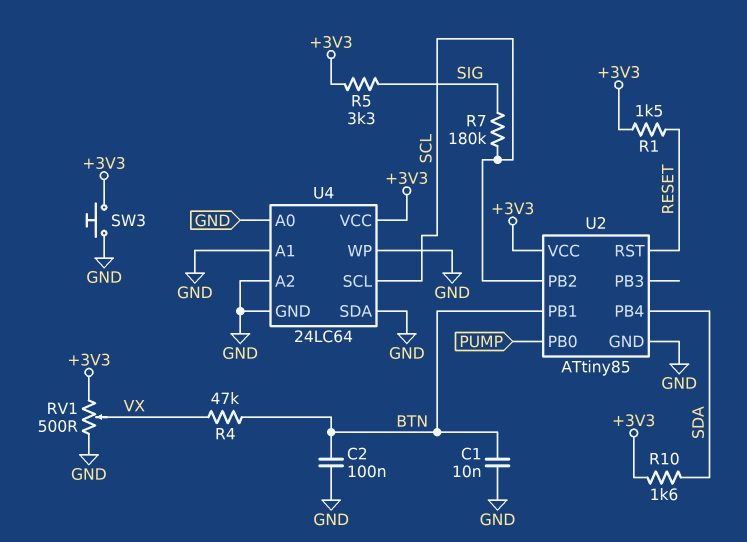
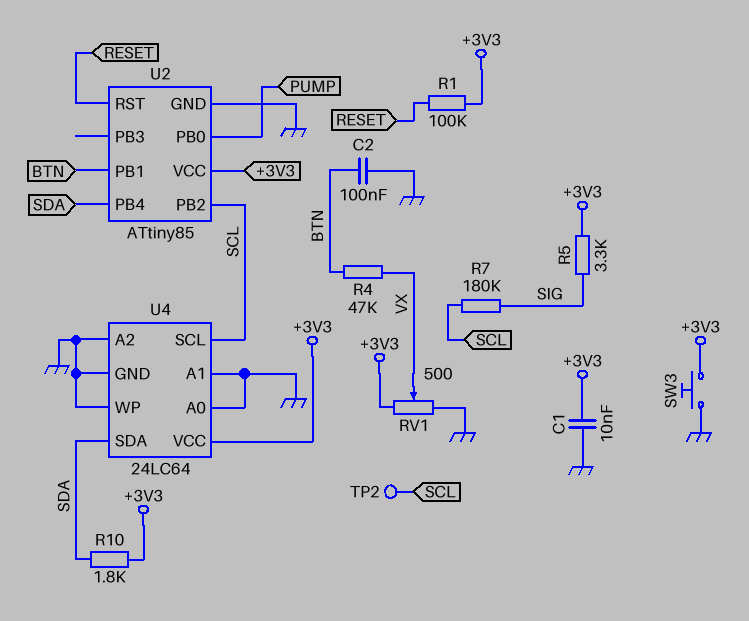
C1: 10nF (BTN, GND) -> 10nF (+3V3, GND)
R1: 1.5k (+3V3, RESET) -> 100k (+3V3, RESET)
R10: 1.6k (+3V3, SDA) -> 1.8k (+3V3, SDA)
TP2: none -> test point (SCL)
U4 pin SDA: GND -> SDA

